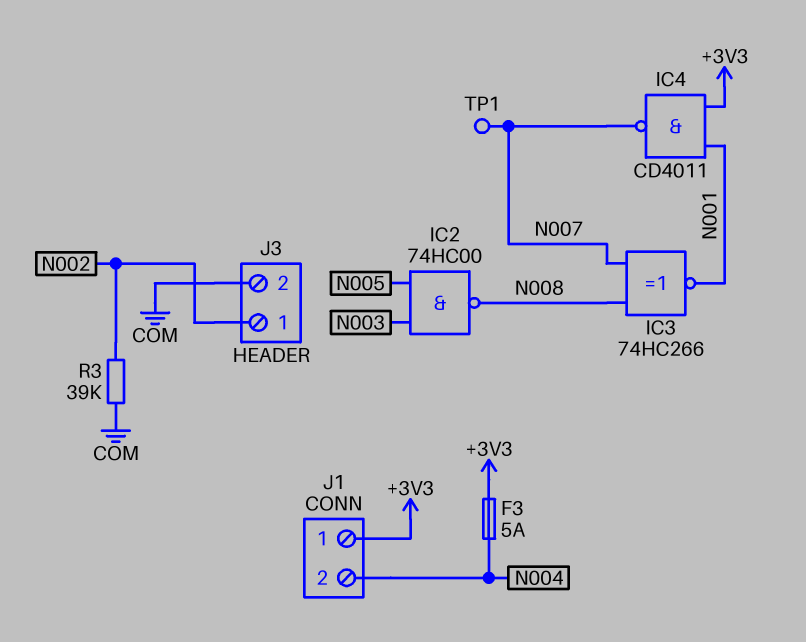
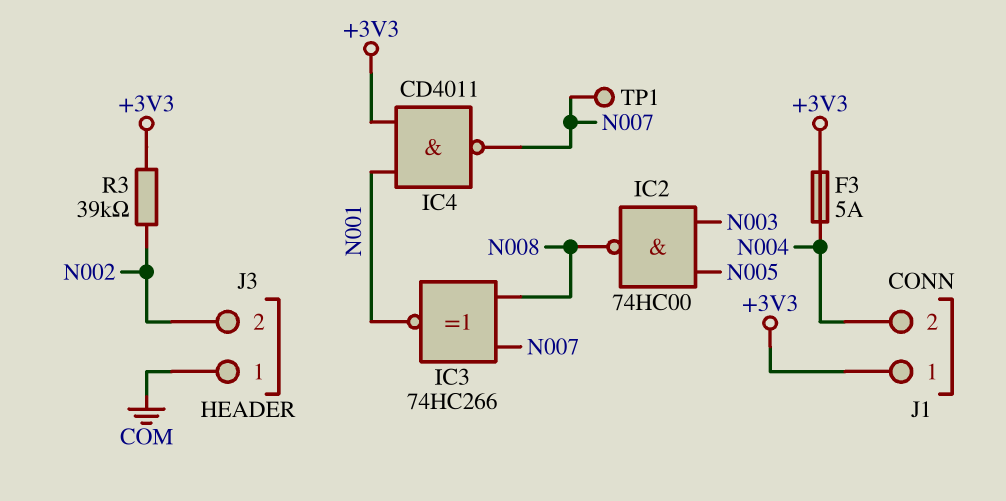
J3 pin 1: N002 -> COM
J3 pin 2: COM -> N002
R3: 39k (COM, N002) -> 39k (+3V3, N002)

